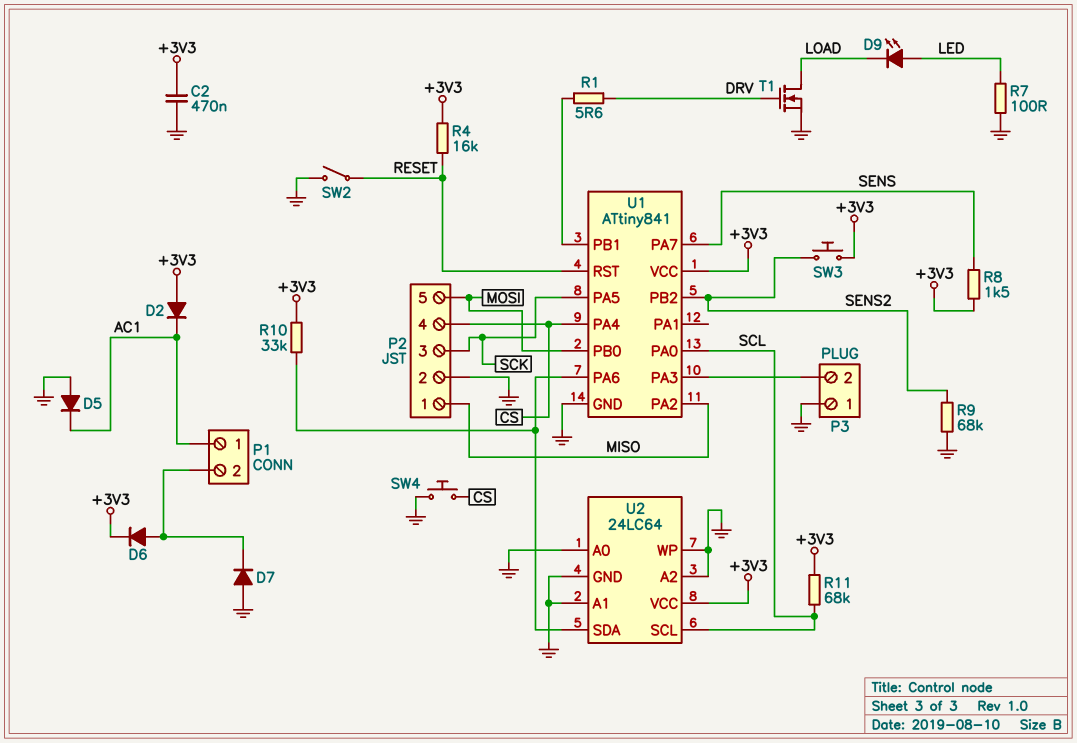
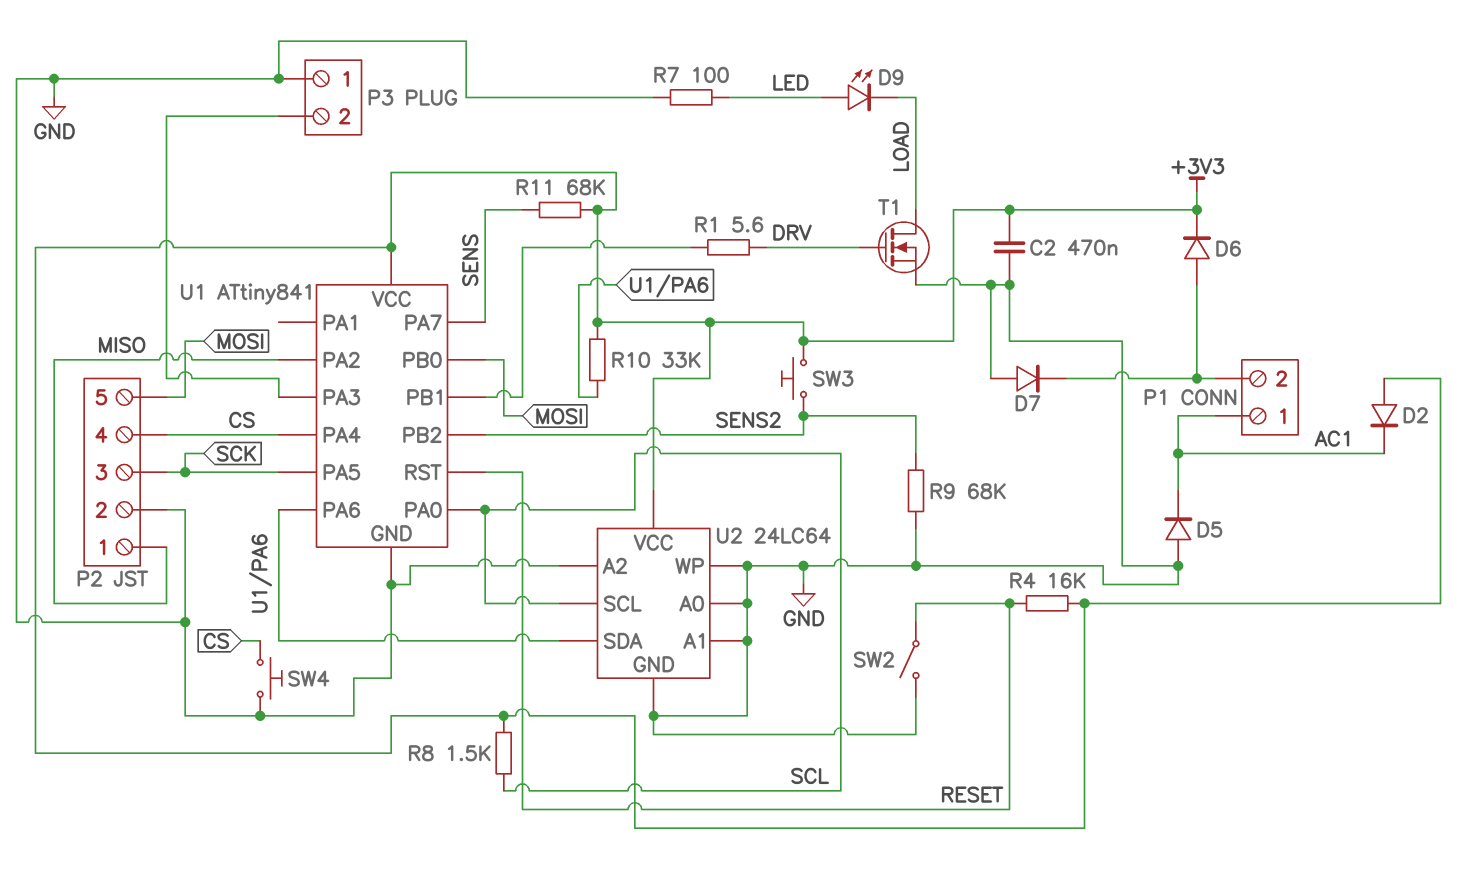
R8: 1.5k (+3V3, SENS) -> 1.5k (+3V3, SCL)
R11: 68k (+3V3, SCL) -> 68k (+3V3, SENS)

